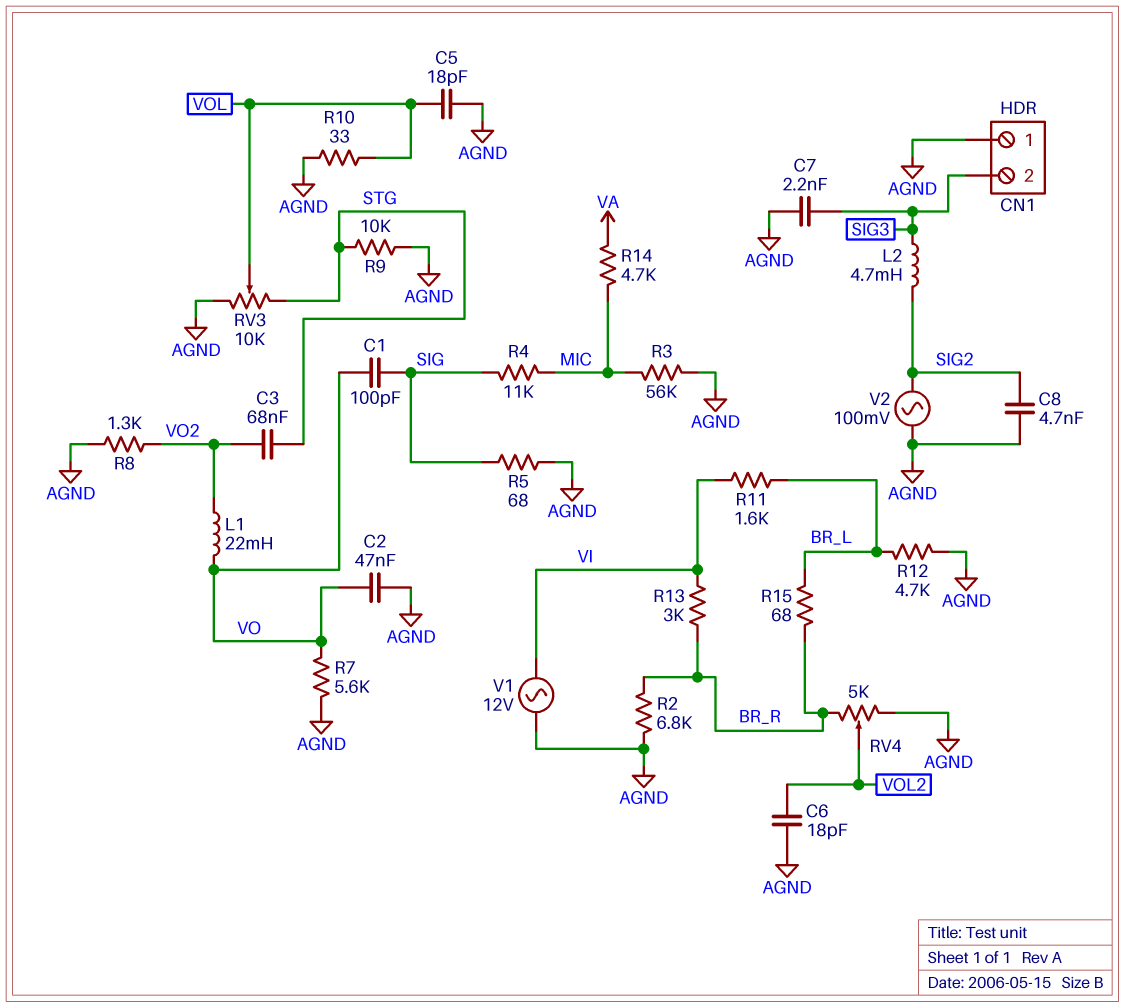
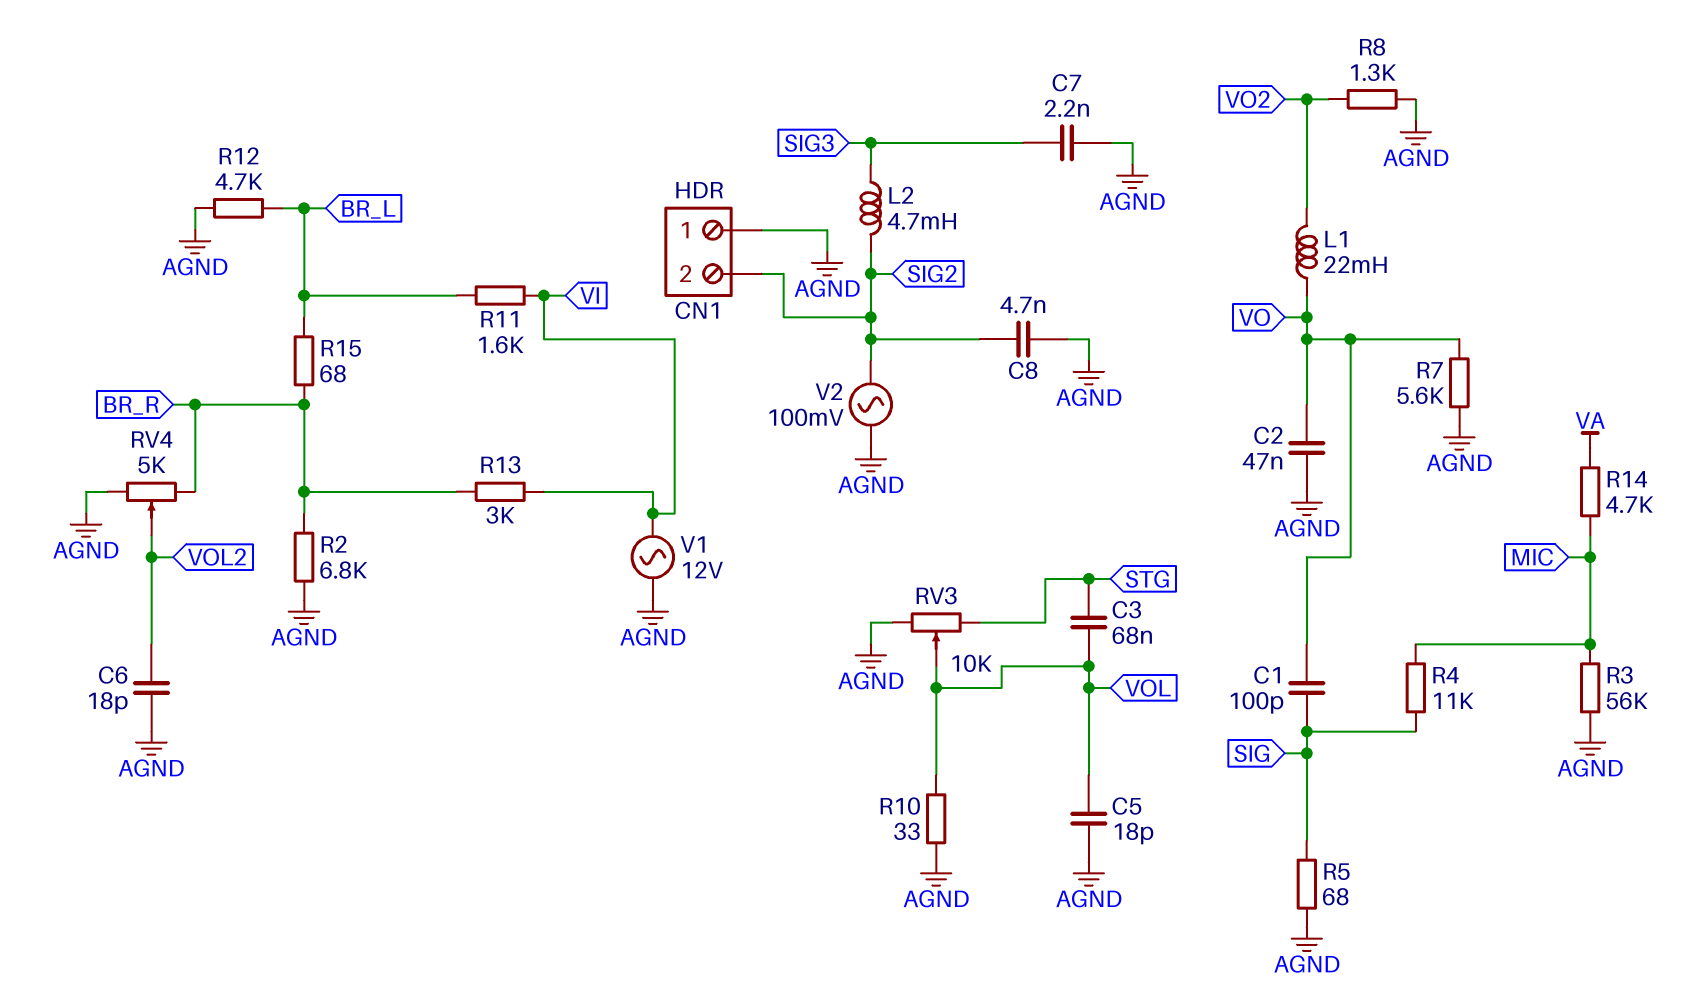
C3: 68nF (STG, VO2) -> 68nF (STG, VOL)
CN1 pin 2: SIG3 -> SIG2
R9: 10k (AGND, STG) -> none

